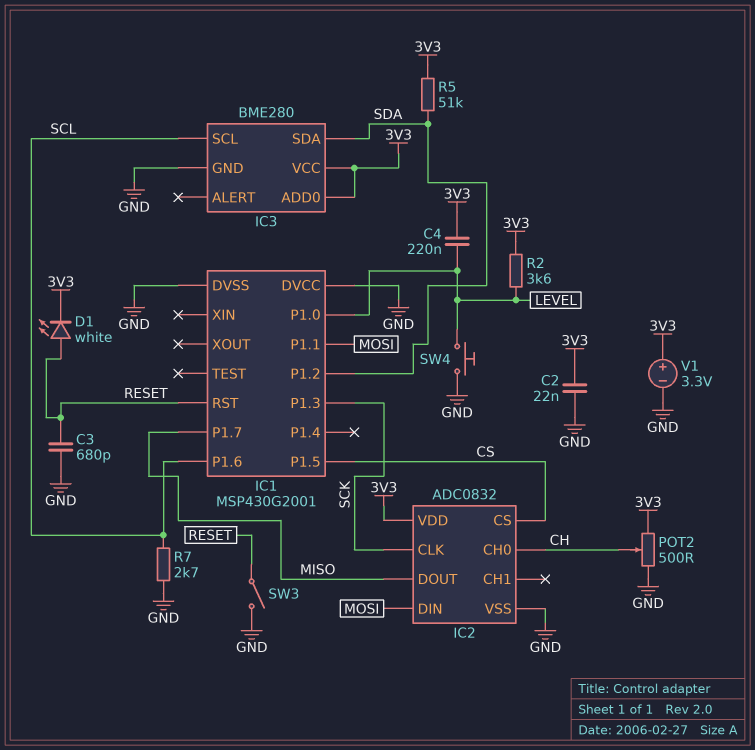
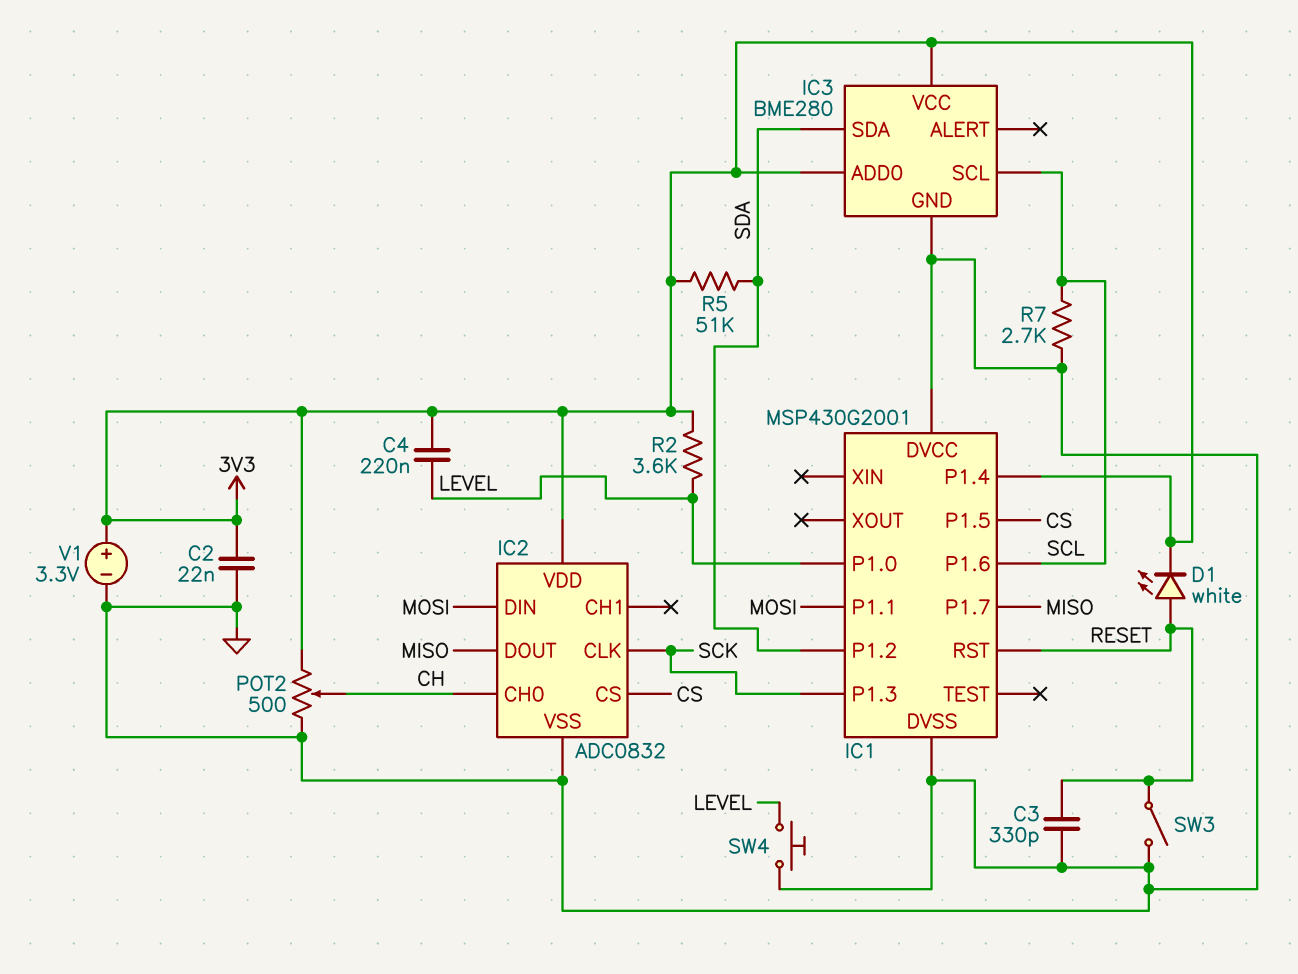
C3: 680pF (GND, RESET) -> 330pF (GND, RESET)
IC1 pin P1.4: none -> 3V3

